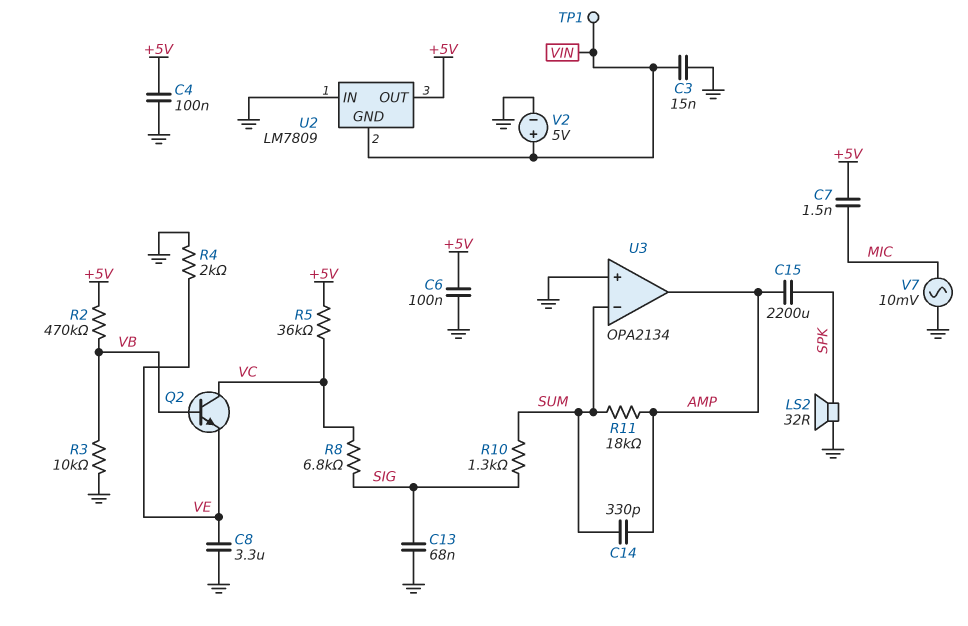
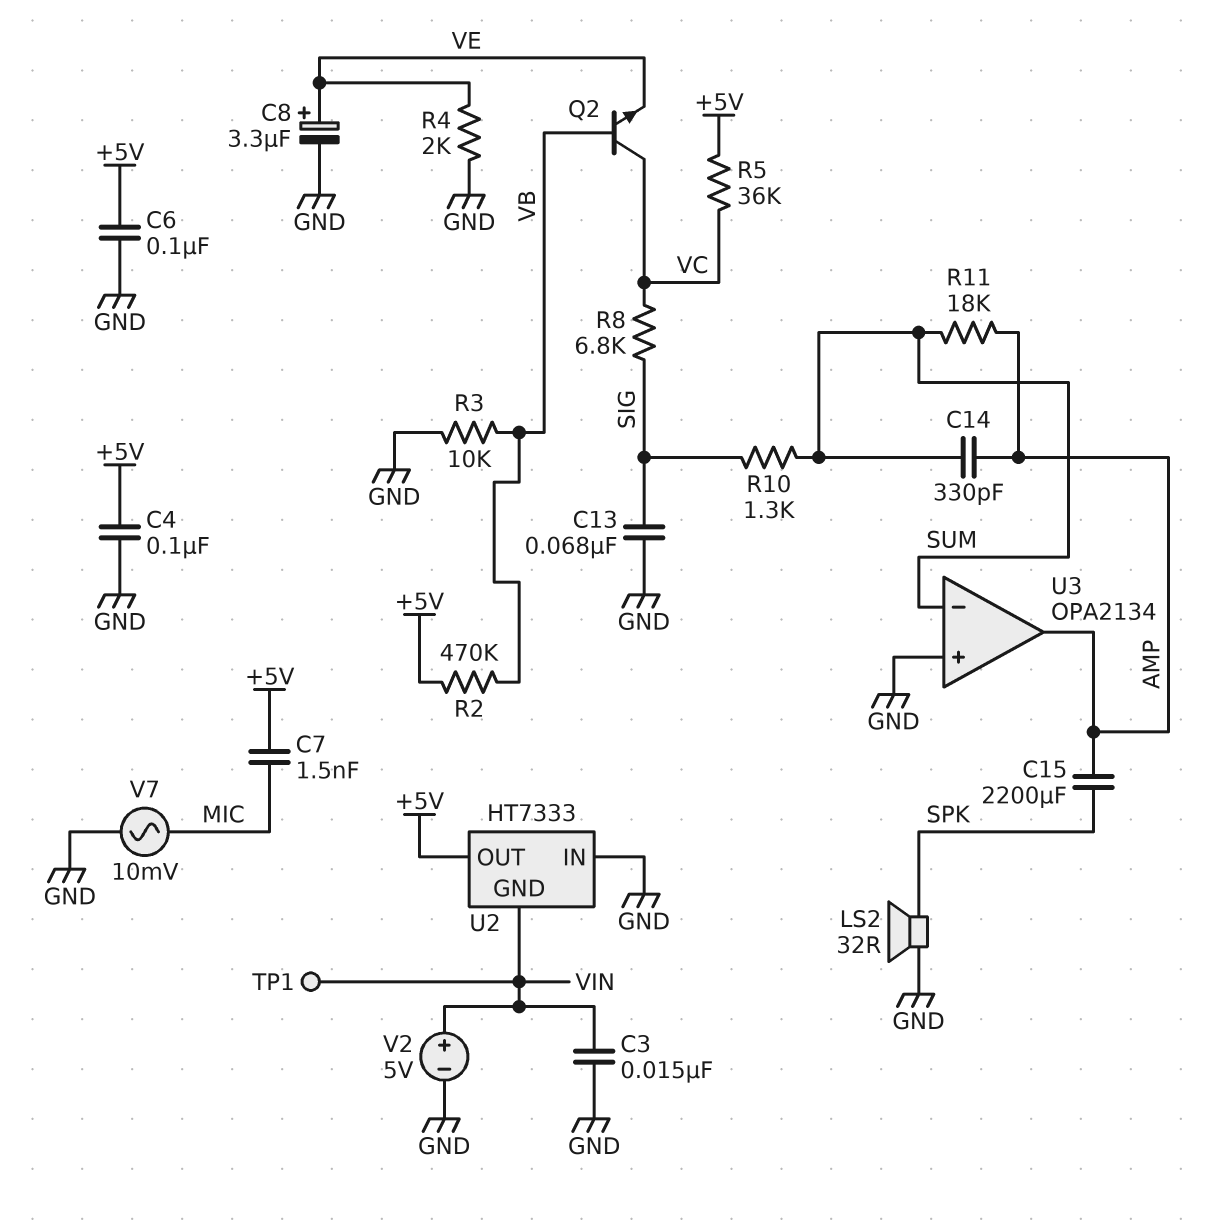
C8: 3.3uF (GND, VE) -> 3.3uF (plus VE, minus GND)
U2: LM7809 -> HT7333

